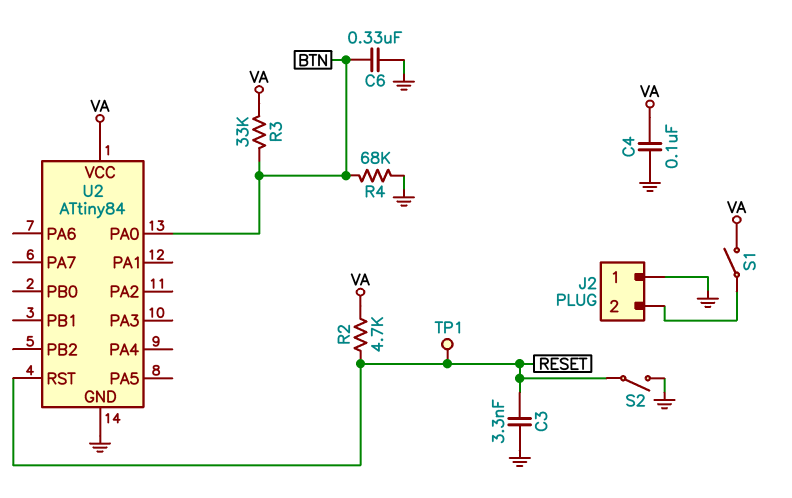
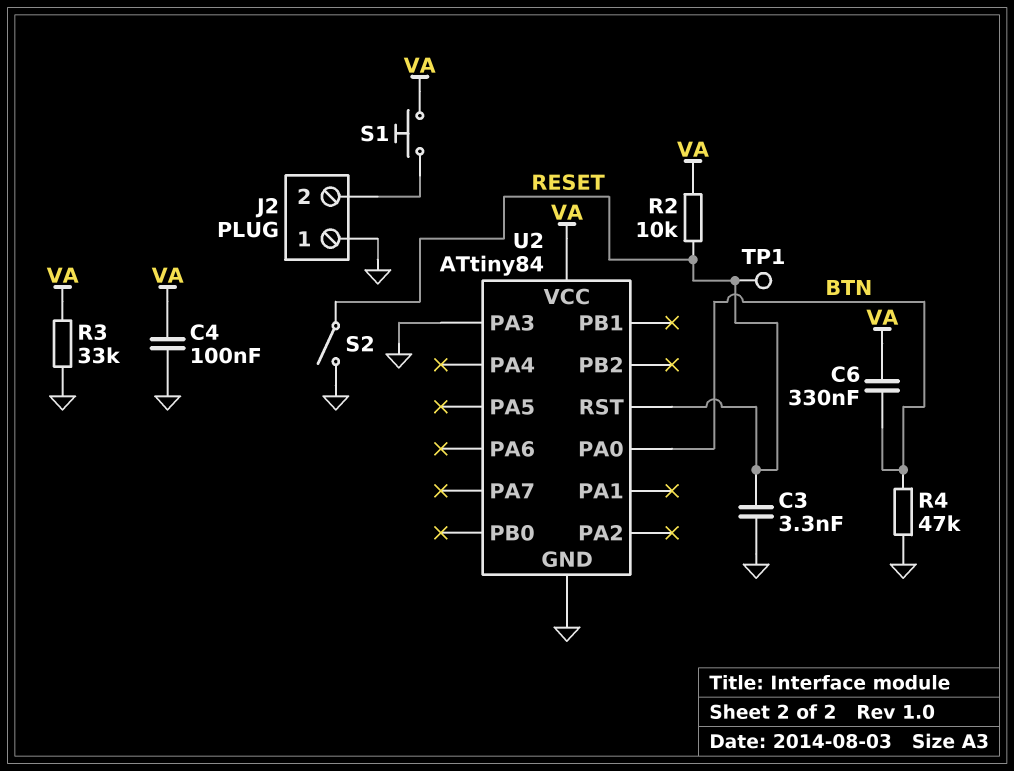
C6: 330nF (BTN, GND) -> 330nF (BTN, VA)
R2: 4.7k (RESET, VA) -> 10k (RESET, VA)
R3: 33k (BTN, VA) -> 33k (GND, VA)
R4: 68k (BTN, GND) -> 47k (BTN, GND)
S1: switch (J2/2, VA) -> button (J2/2, VA)
U2 pin PA3: none -> GND

